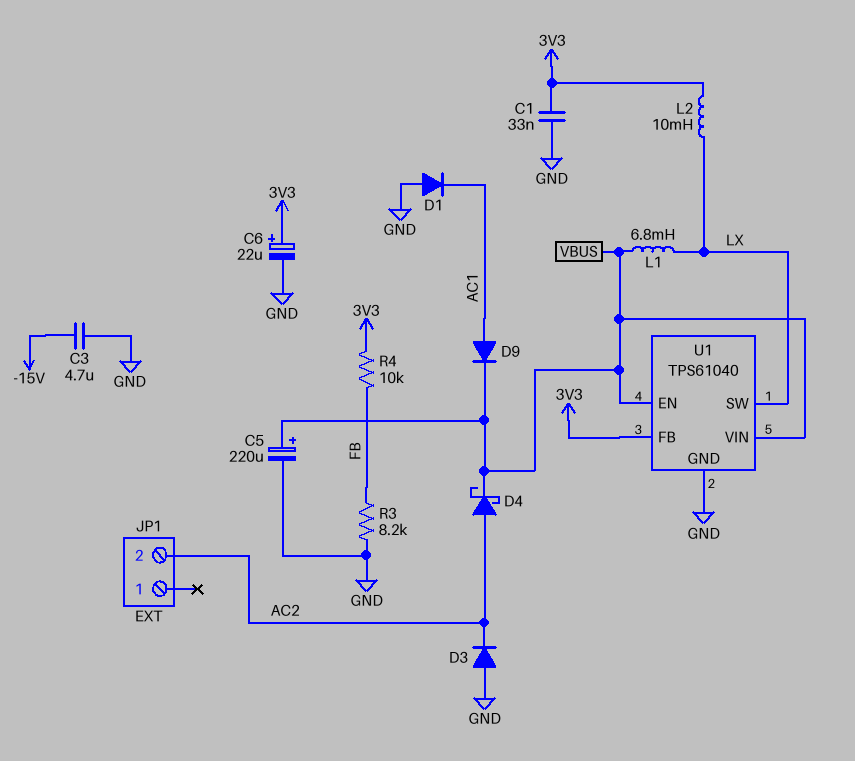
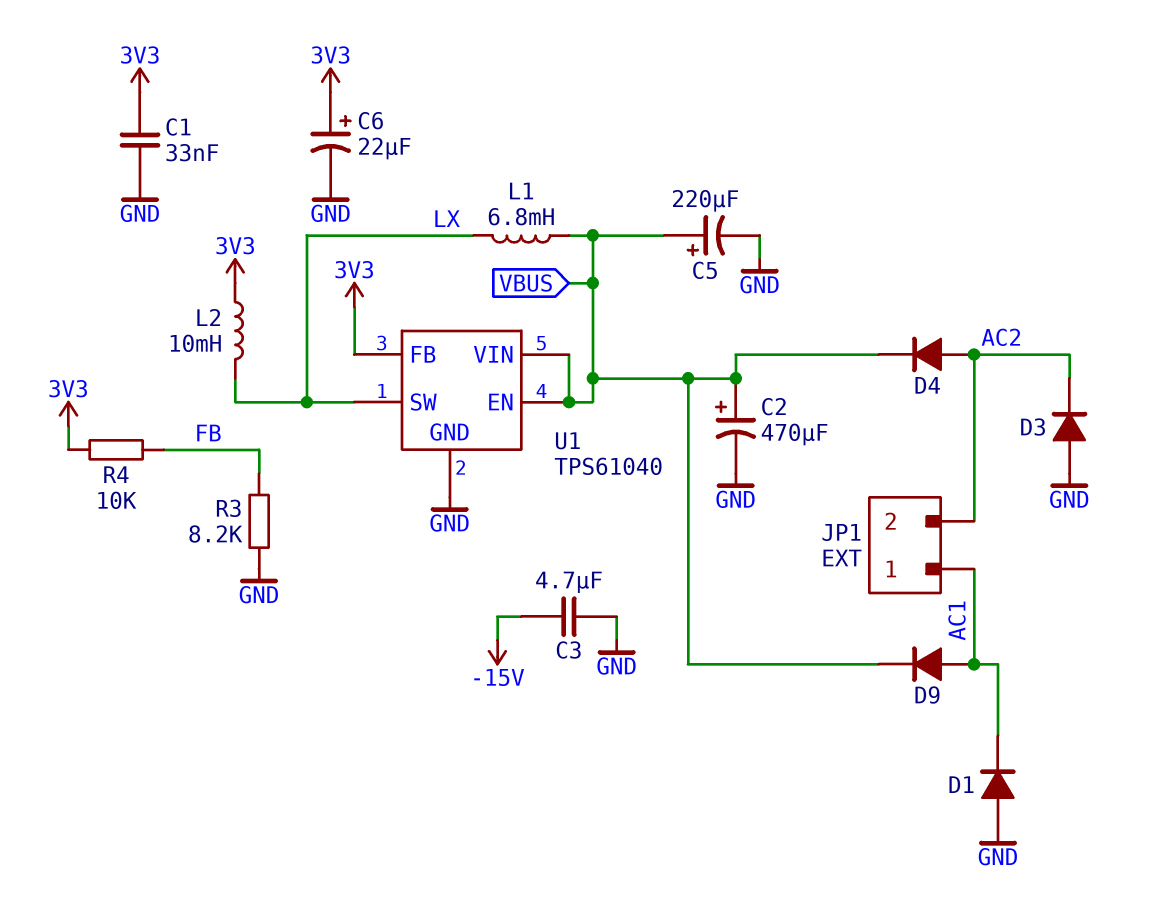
C2: none -> 470uF (plus VBUS, minus GND)
D4: schottky (A AC2, K VBUS) -> diode (A AC2, K VBUS)
JP1 pin 1: none -> AC1

